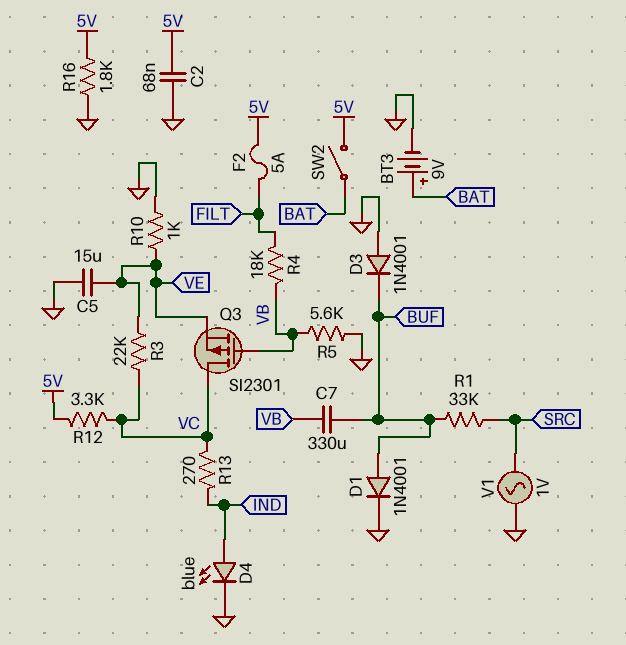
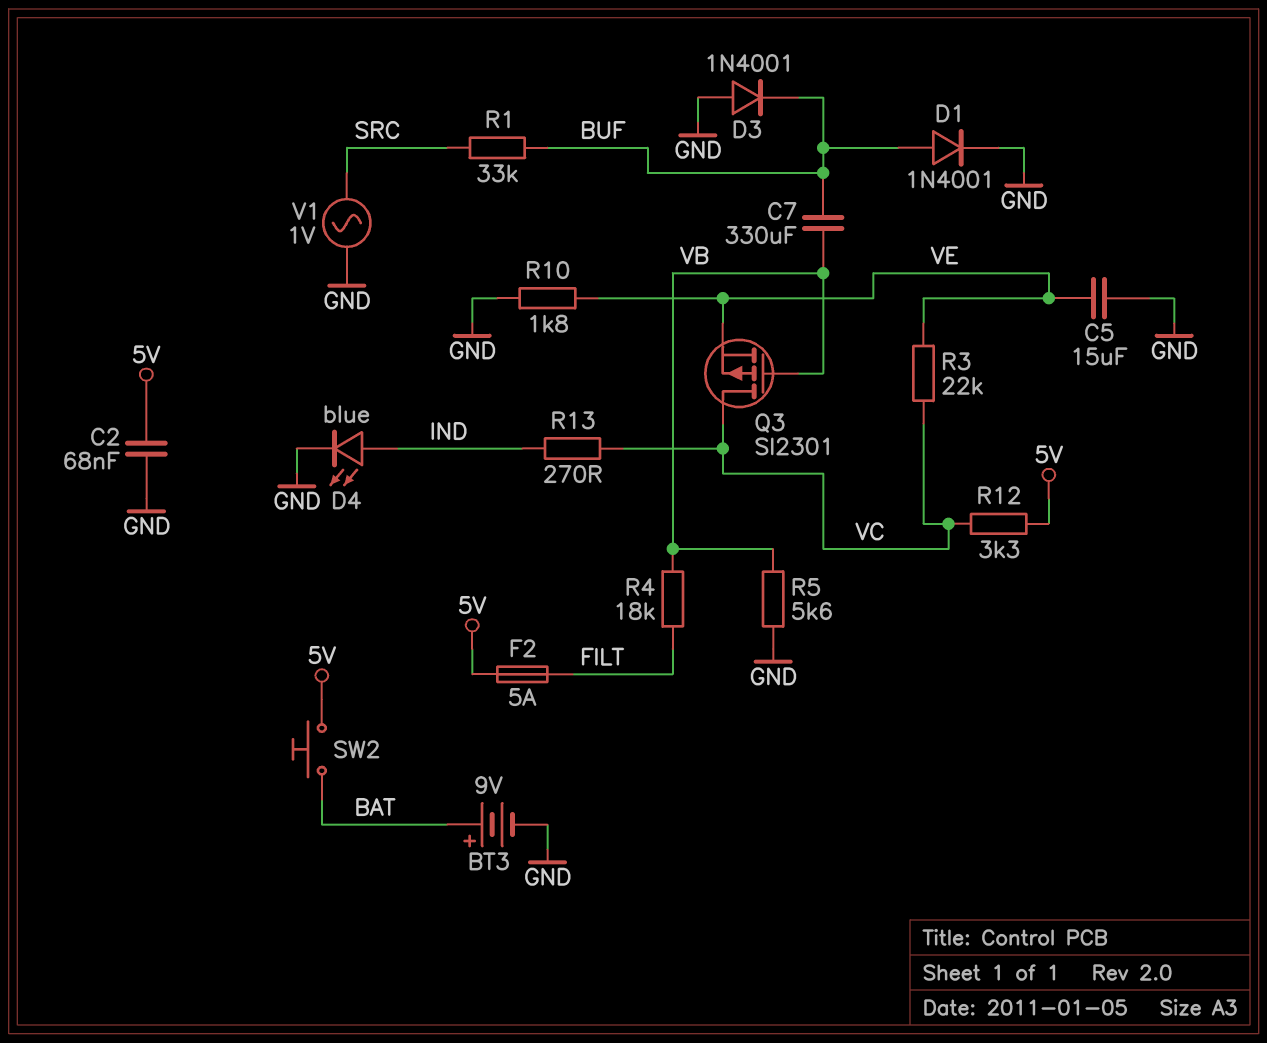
R10: 1k (GND, VE) -> 1.8k (GND, VE)
R16: 1.8k (5V, GND) -> none
SW2: switch (5V, BAT) -> button (5V, BAT)

